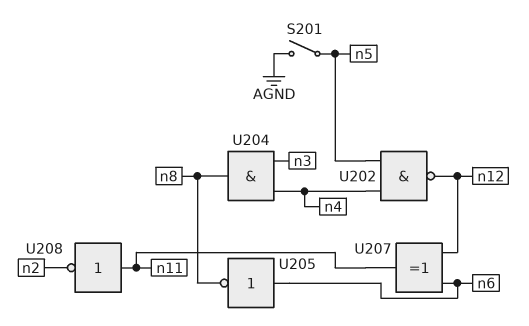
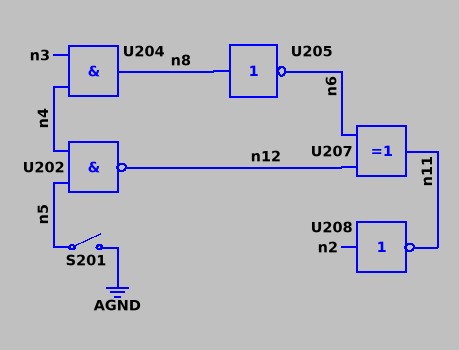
U205: NOT (in n6, out n8) -> NOT (in n8, out n6)
U208: NOT (in n11, out n2) -> NOT (in n2, out n11)

